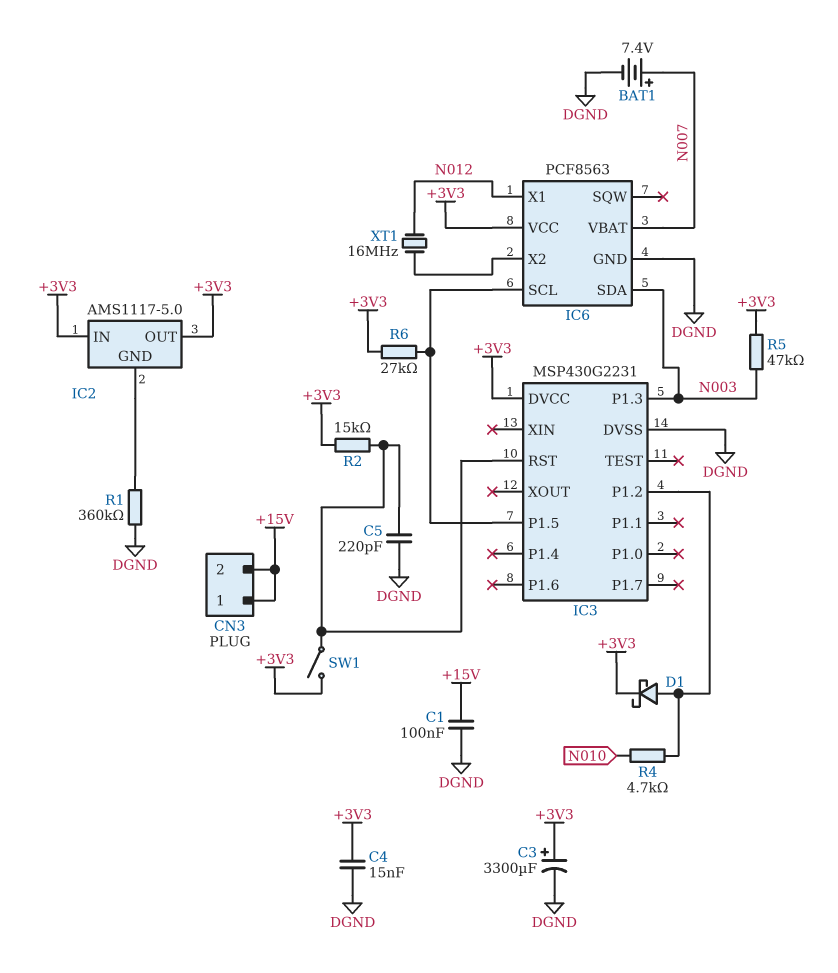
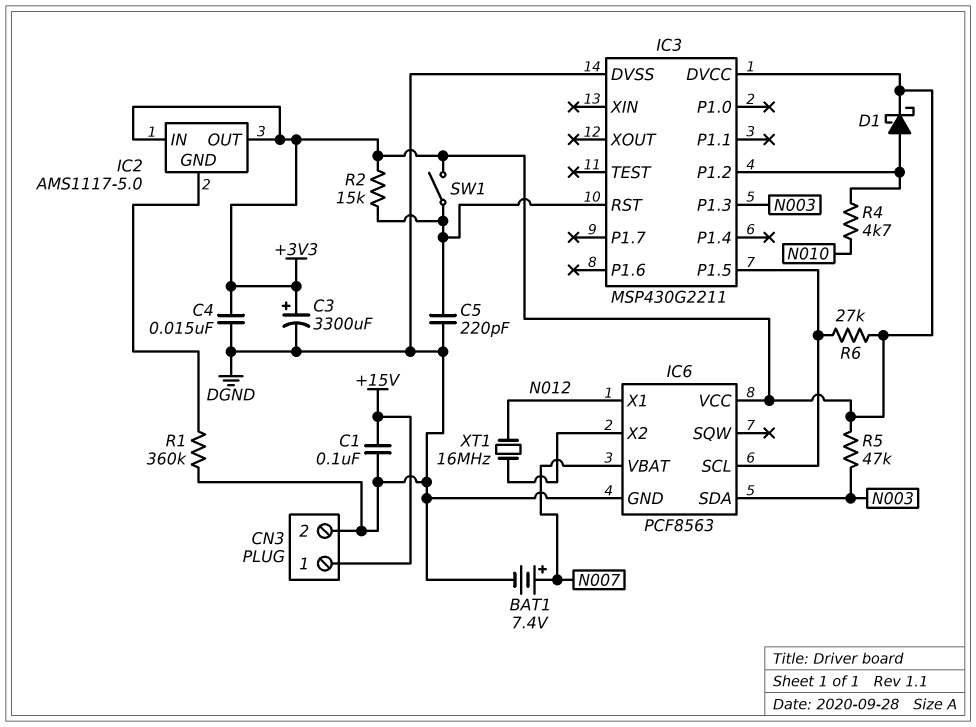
CN3 pin 2: +15V -> DGND
IC3: MSP430G2231 -> MSP430G2211

